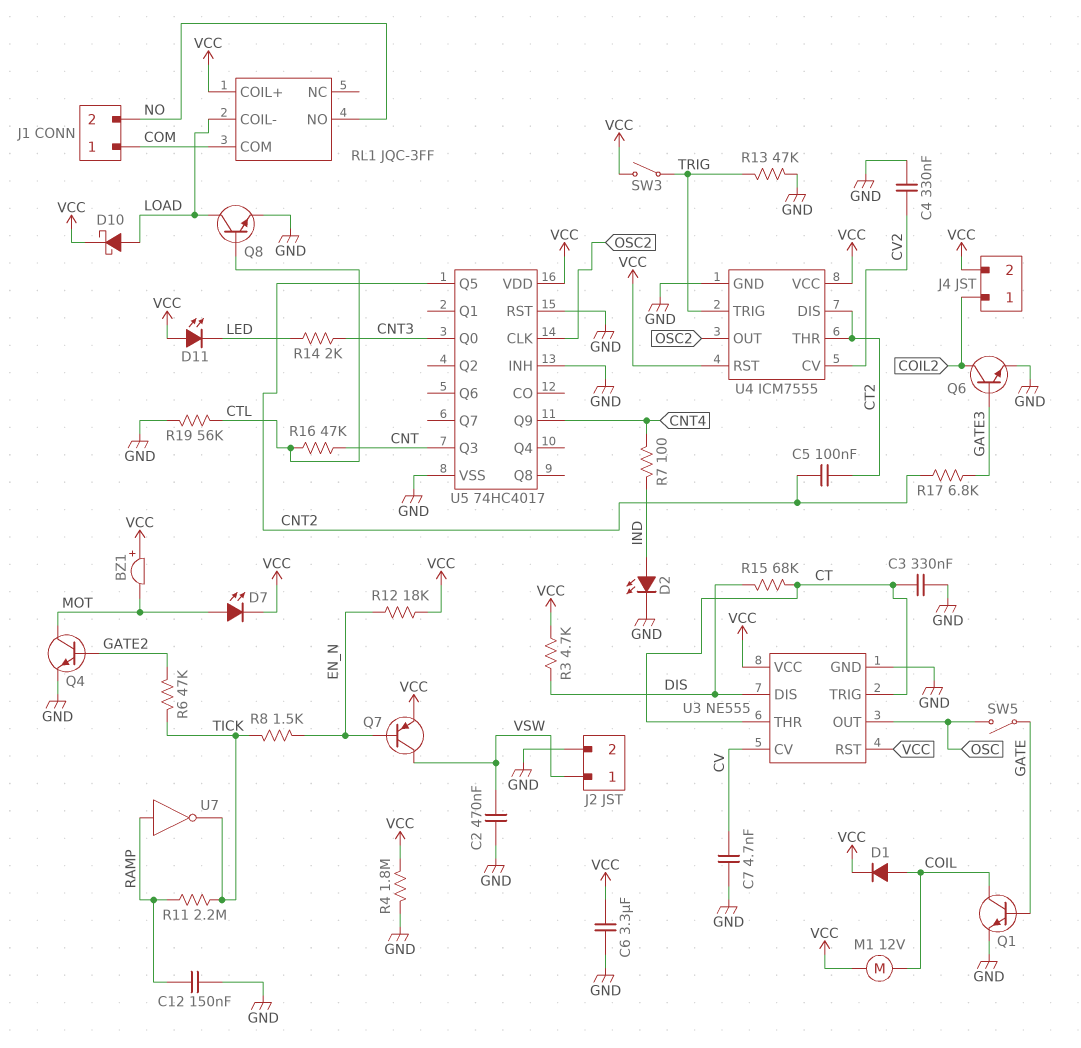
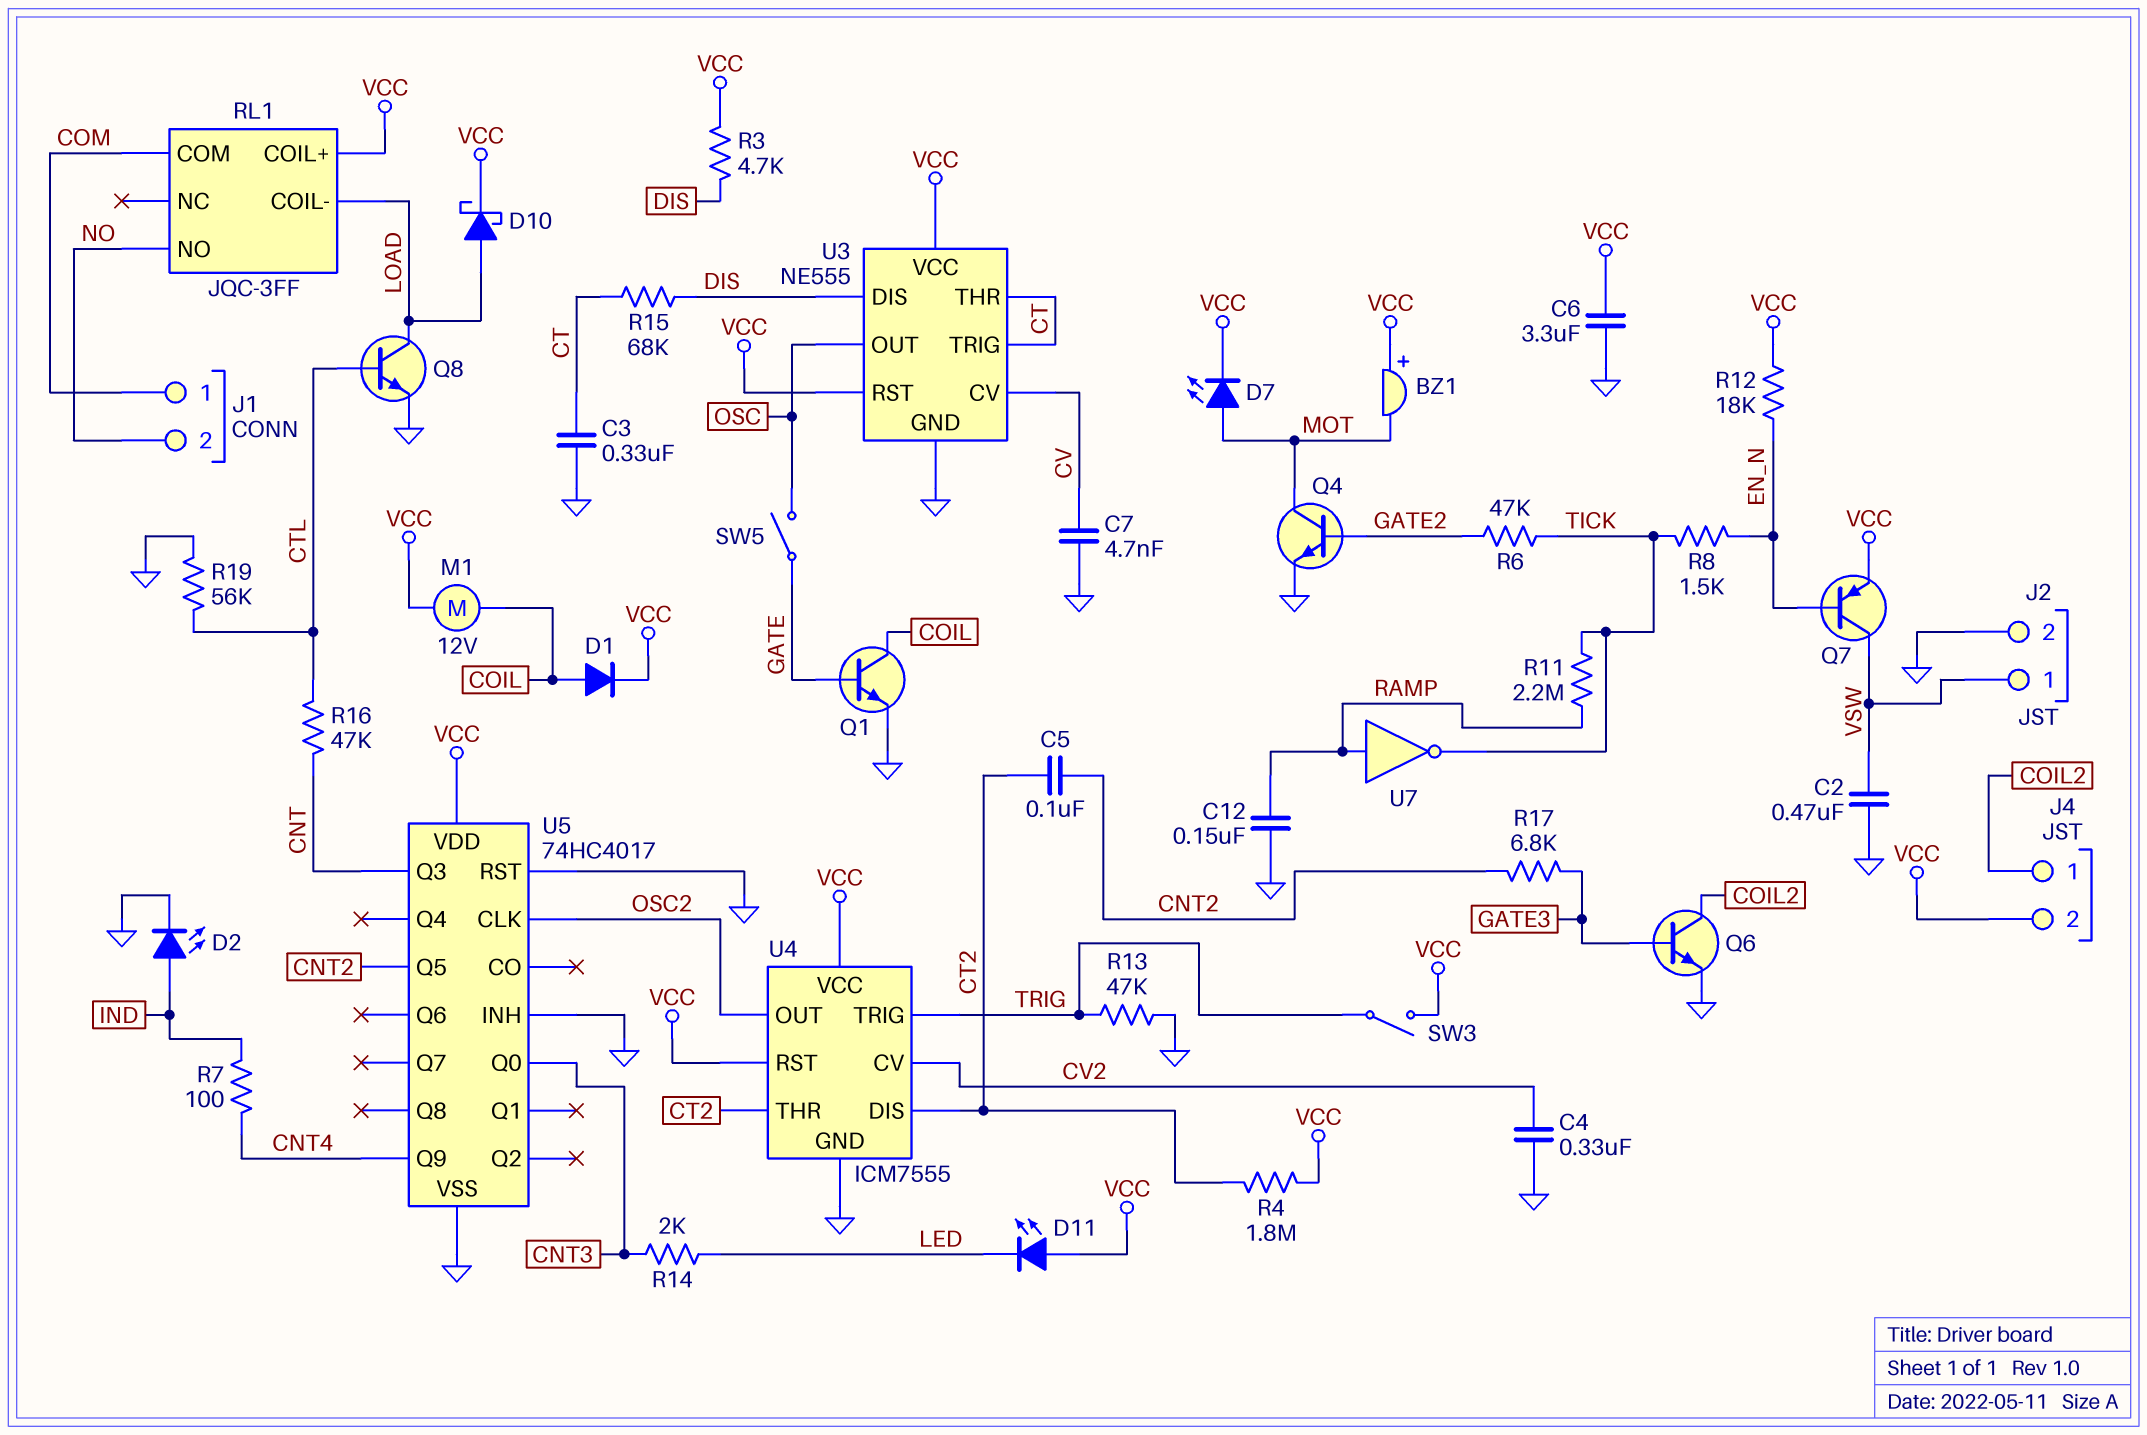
R4: 1.8M (GND, VCC) -> 1.8M (CT2, VCC)

